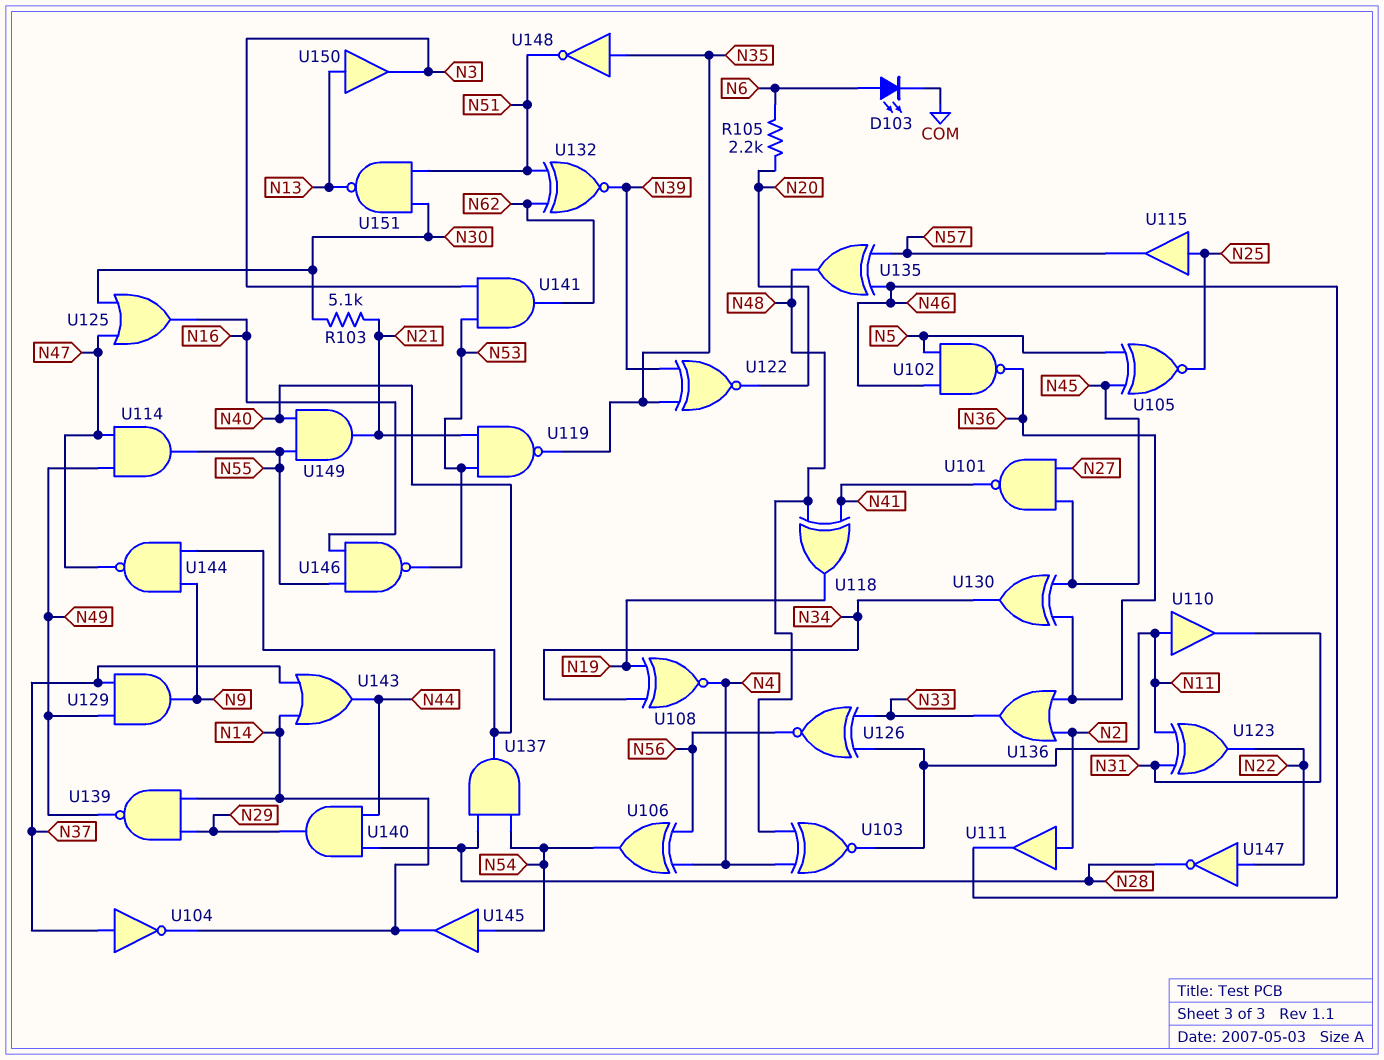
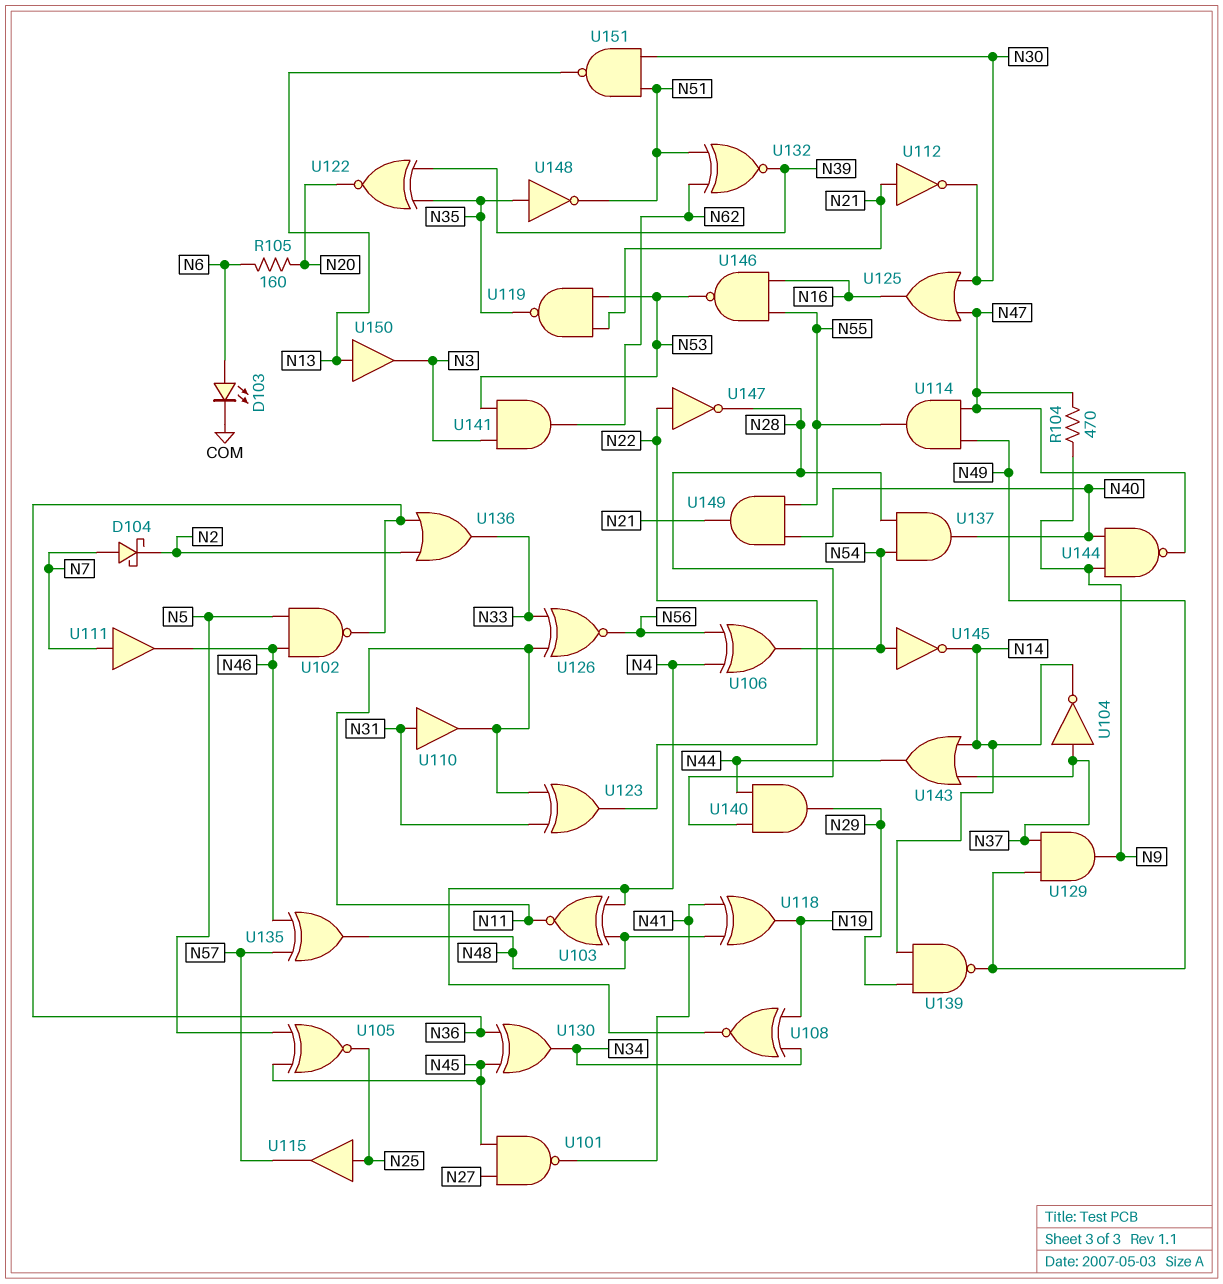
D104: none -> schottky (A N7, K N2)
R103: 5.1k (N21, N30) -> none
R104: none -> 470 (N9, N47)
R105: 2.2k (N6, N20) -> 160 (N6, N20)
U110: buffer (in N11, out N31) -> buffer (in N31, out N11)
U111: buffer (in N2, out N46) -> buffer (in N7, out N46)
U112: none -> NOT (in N21, out N30)
U145: buffer (in N54, out N14) -> NOT (in N54, out N14)

